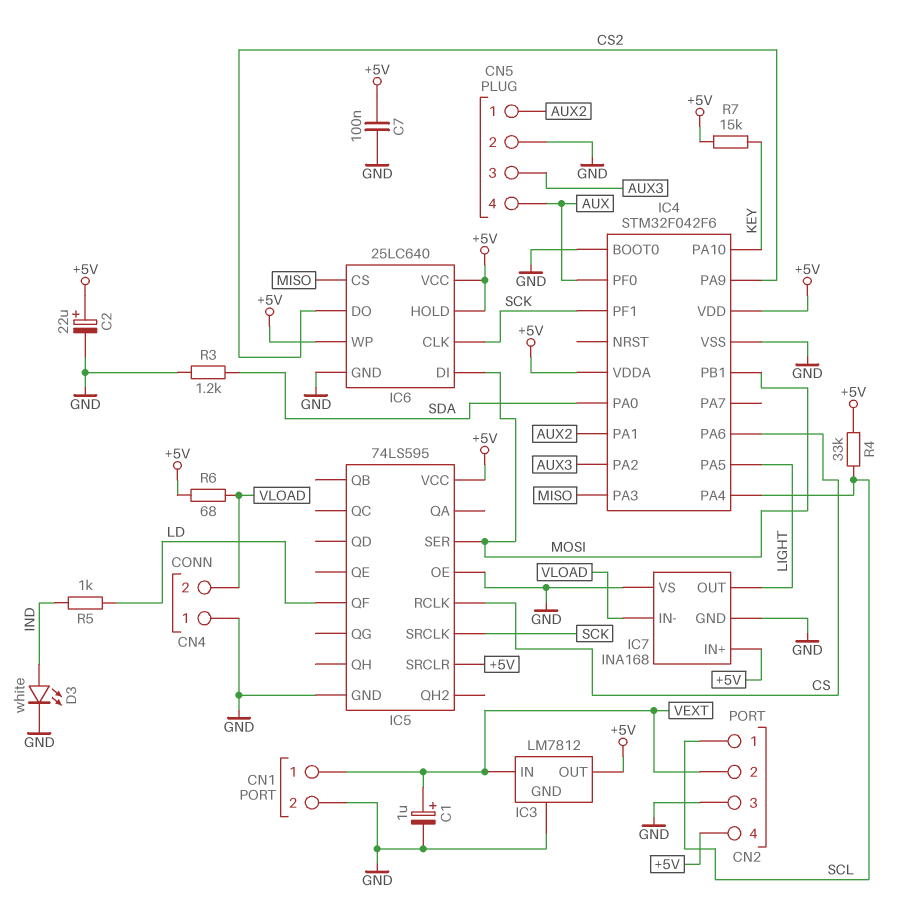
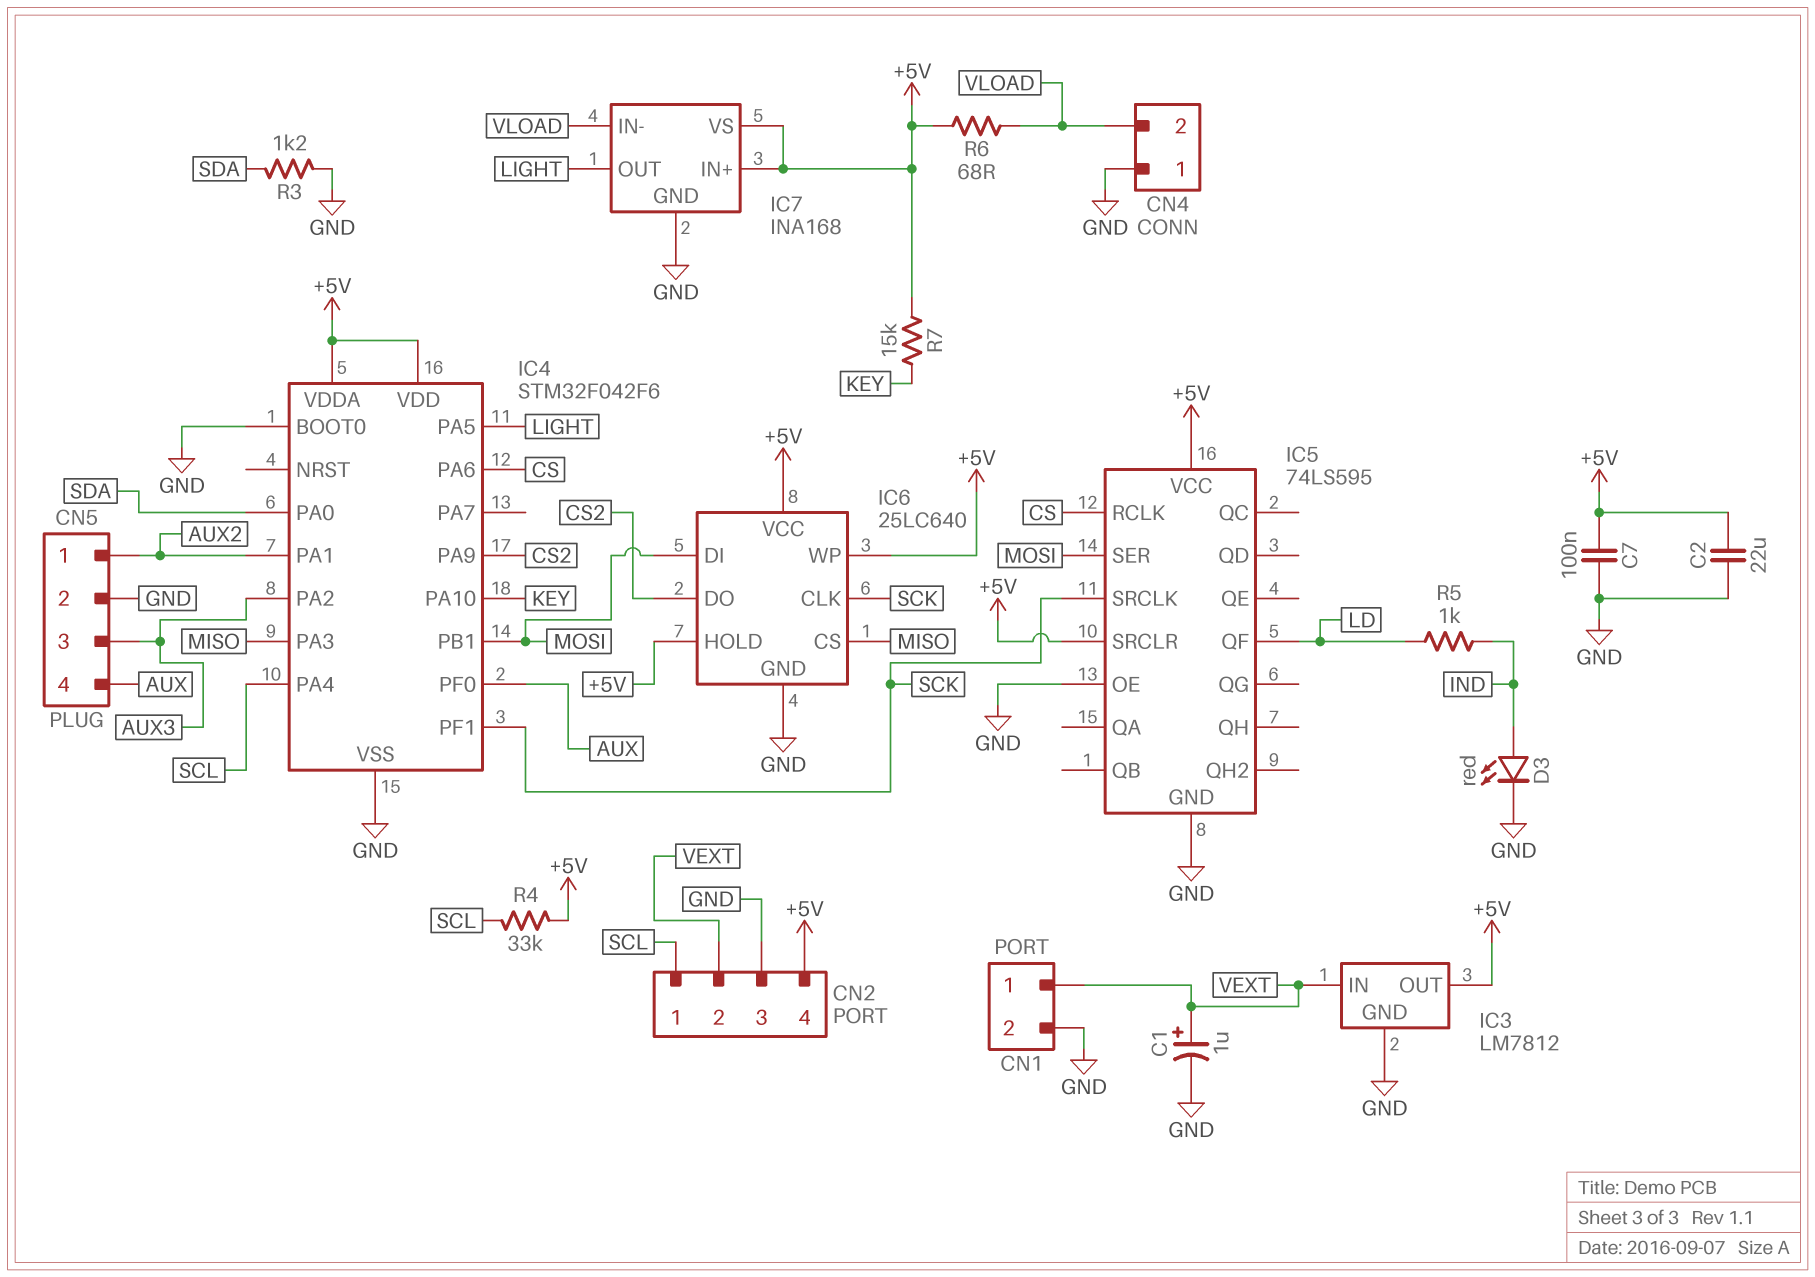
C2: 22uF (plus +5V, minus GND) -> 22uF (+5V, GND)
D3: LED white (A IND, K GND) -> LED red (A IND, K GND)
IC7 pin VS: GND -> +5V

